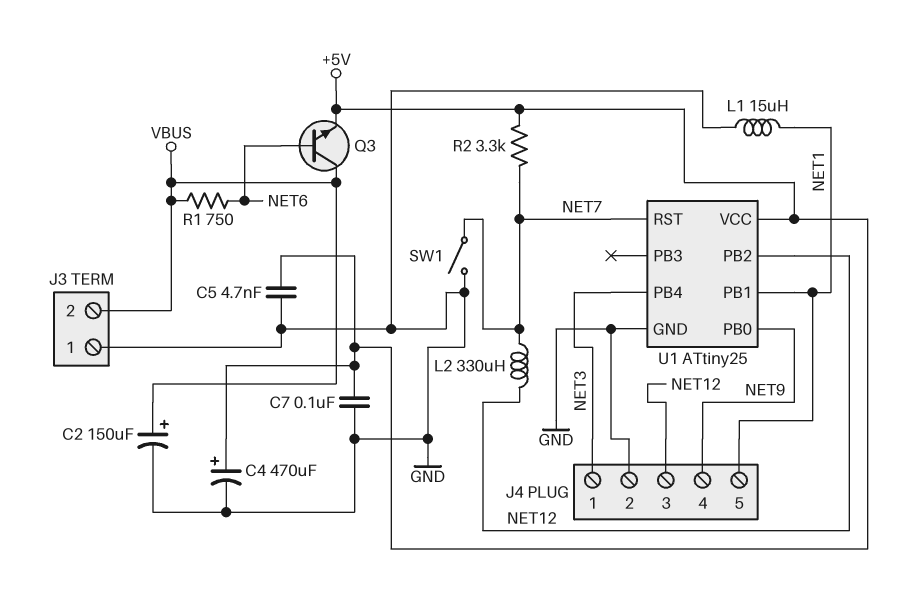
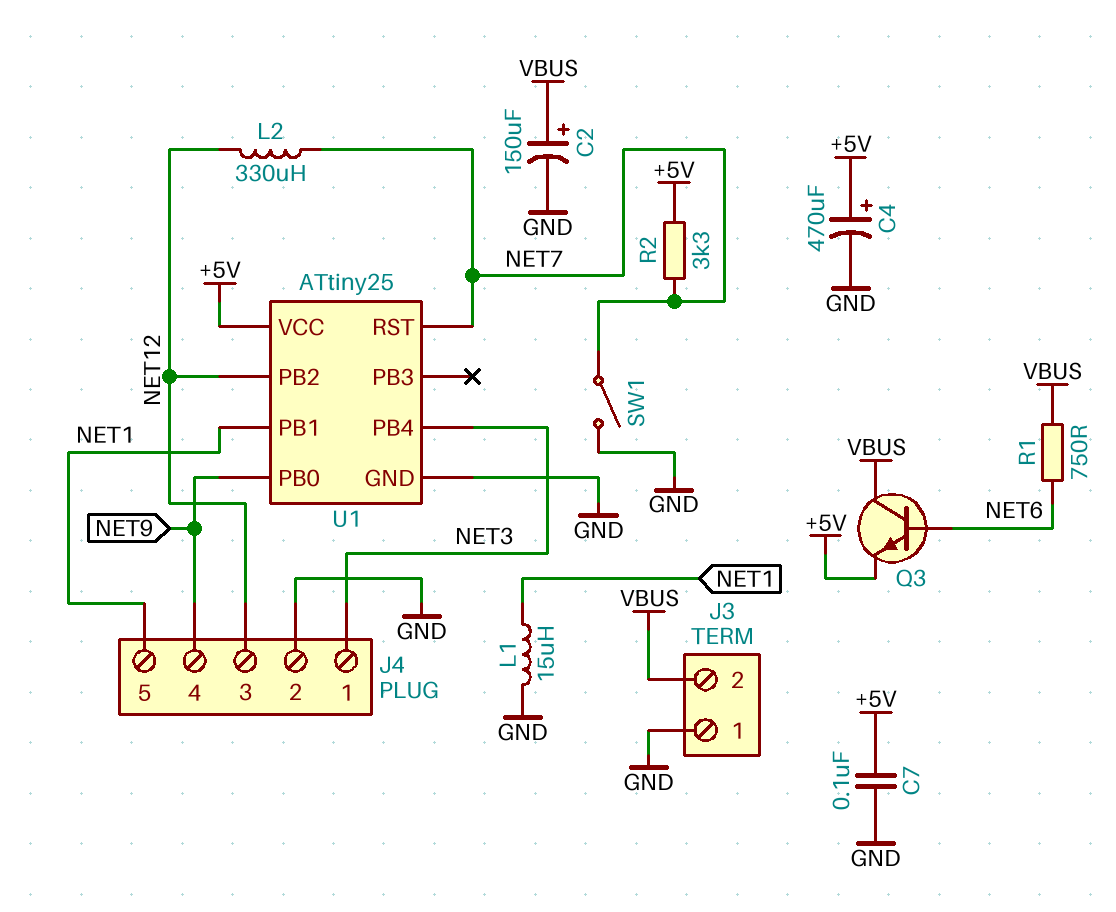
C5: 4.7nF (+5V, GND) -> none

